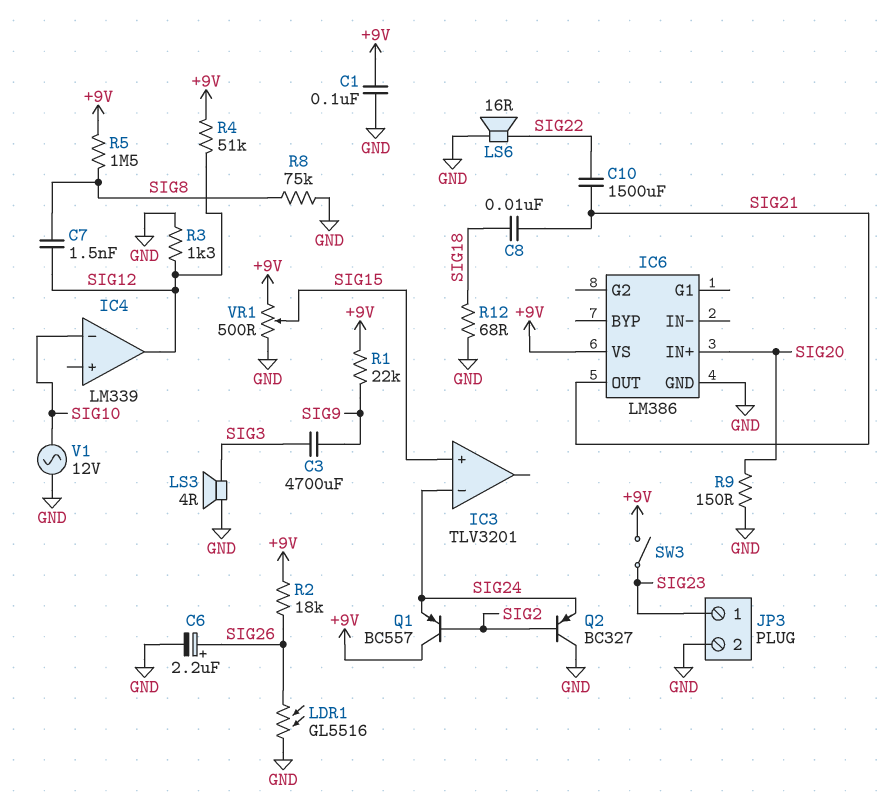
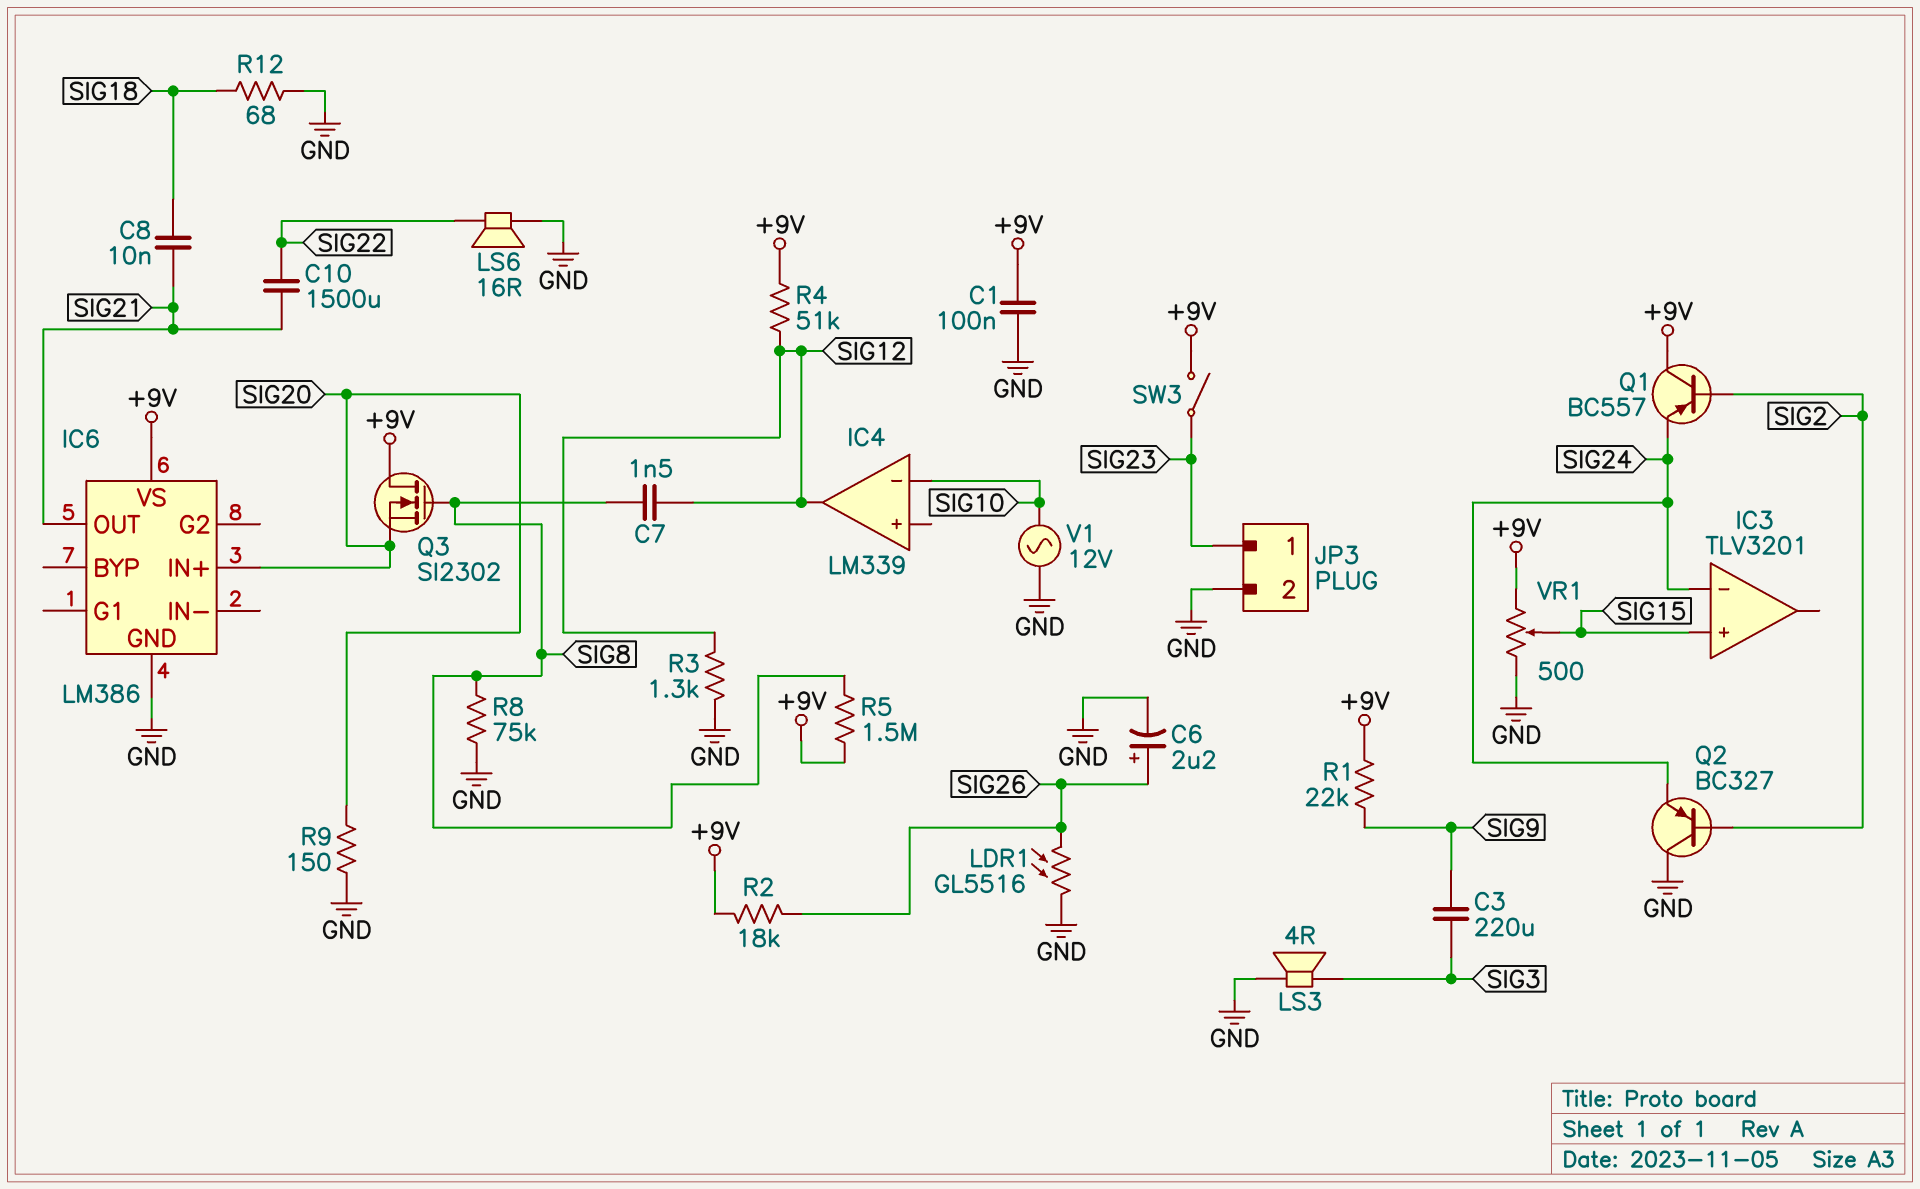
C3: 4700uF (SIG3, SIG9) -> 220uF (SIG3, SIG9)
Q3: none -> NMOS SI2302 (G SIG8, D +9V, S SIG20)

